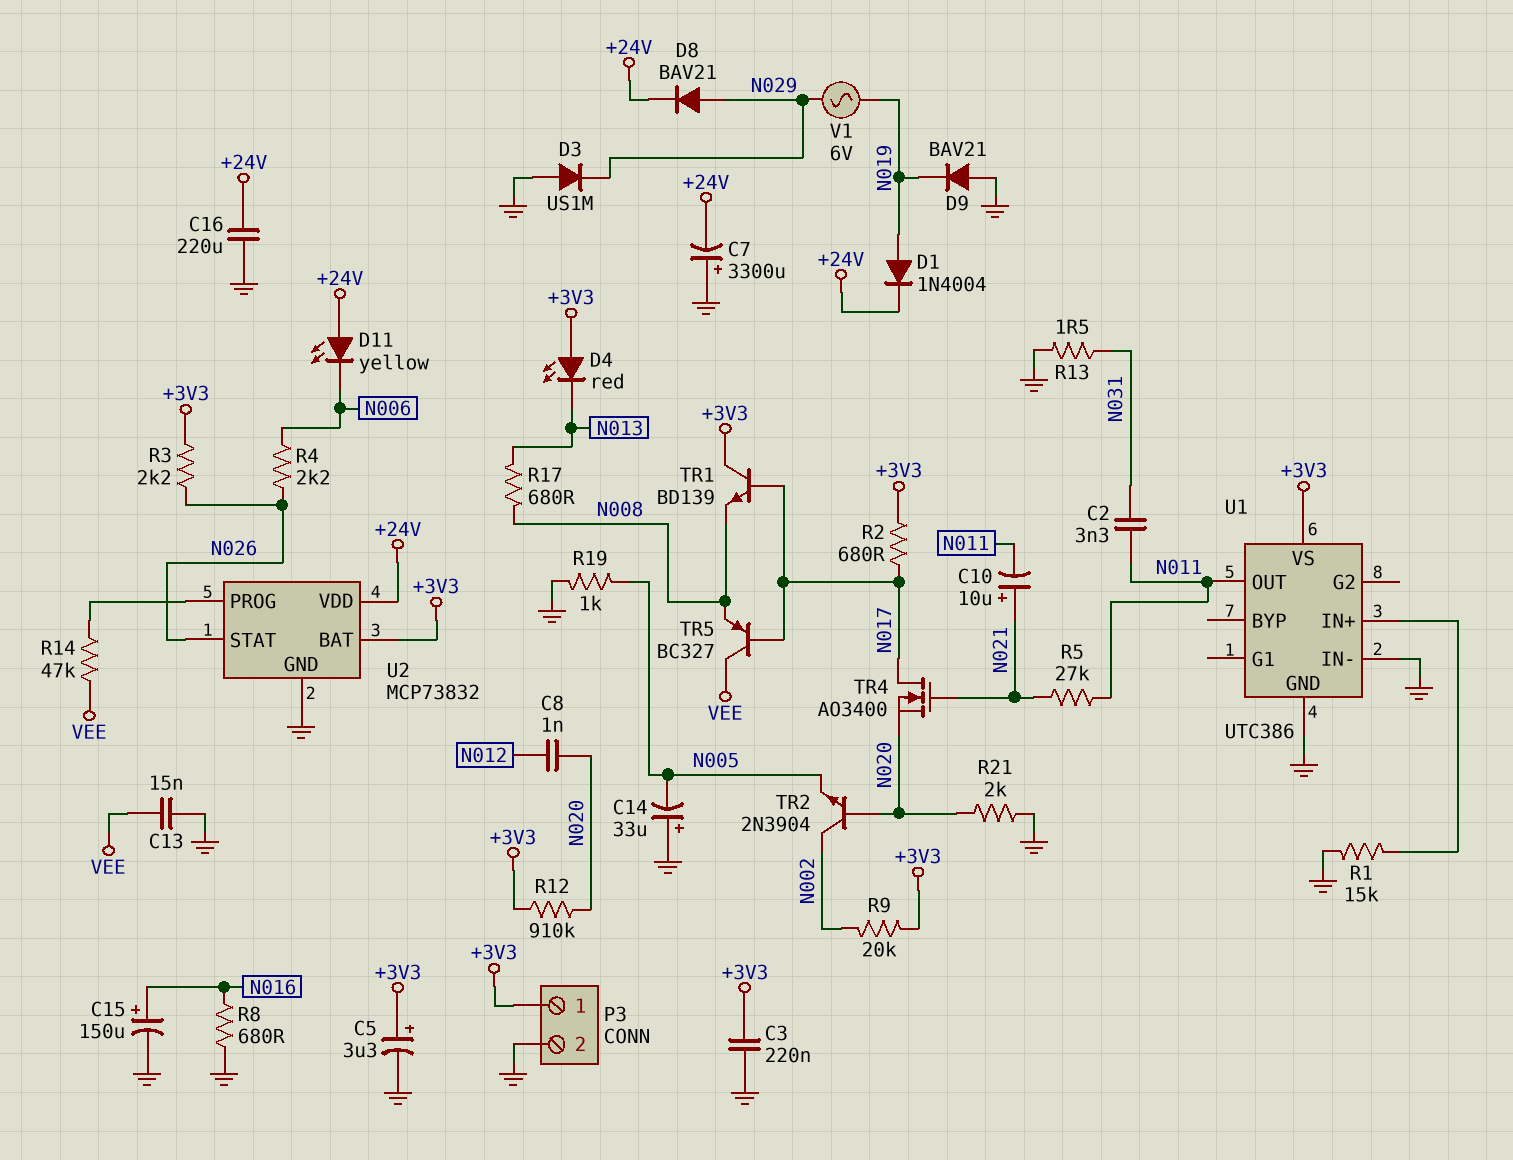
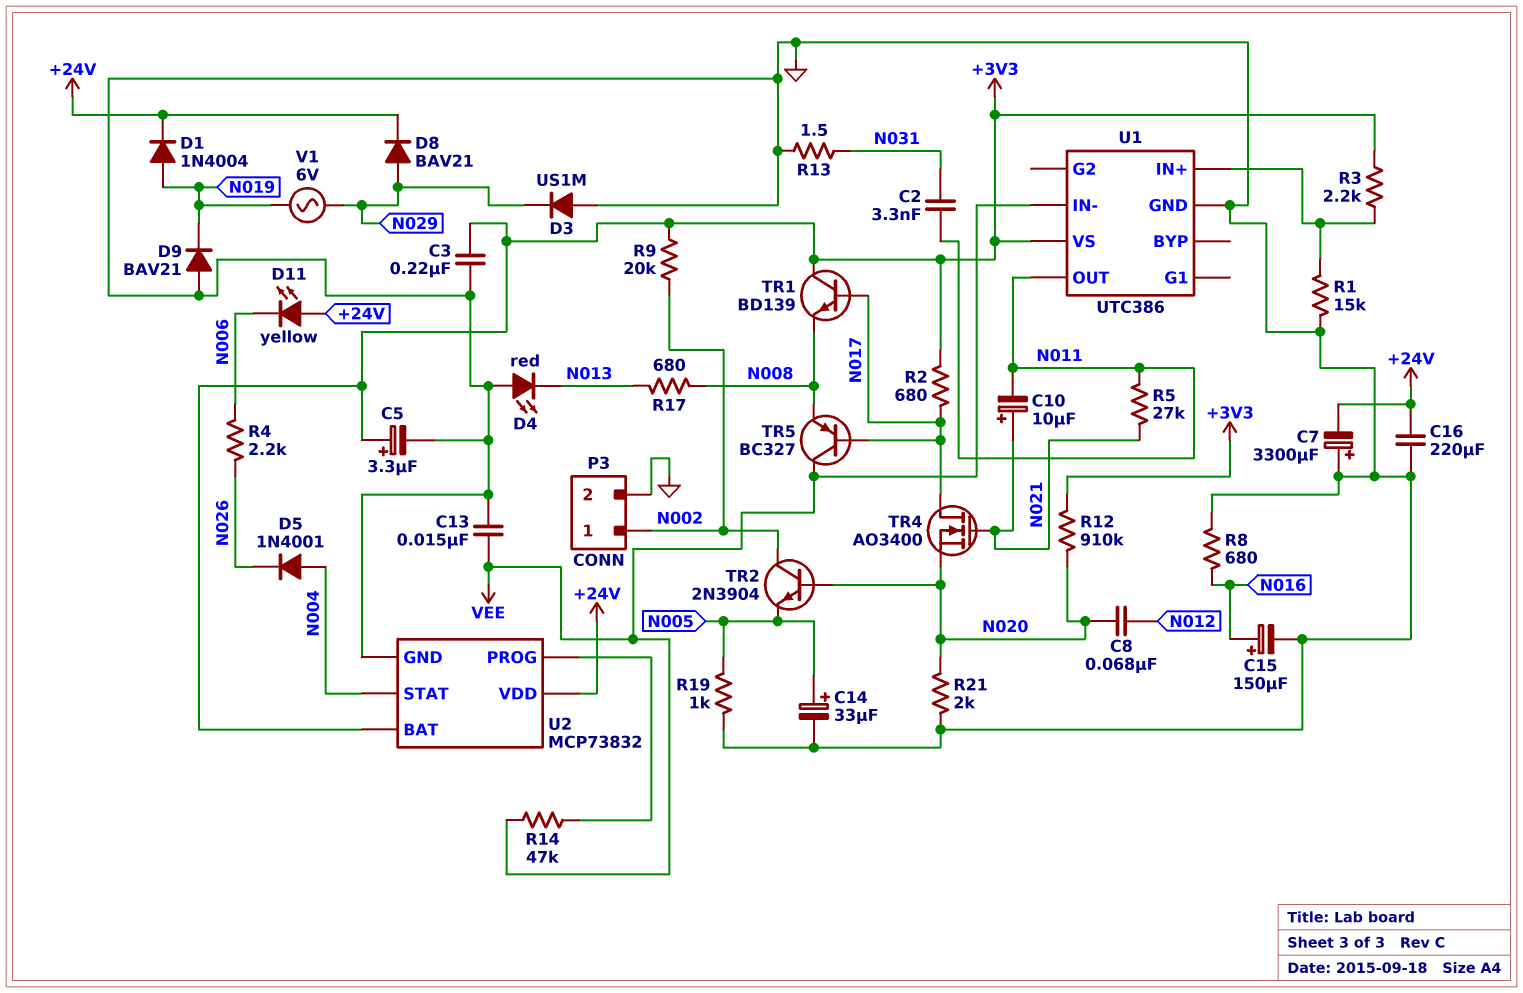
C8: 1nF (N012, N020) -> 68nF (N012, N020)
C14: 33uF (plus GND, minus N005) -> 33uF (plus N005, minus GND)
D4: LED red (A +3V3, K N013) -> LED red (A GND, K N013)
D5: none -> diode 1N4001 (A N004, K N026)
P3 pin 1: +3V3 -> N002
R3: 2.2k (+3V3, N026) -> 2.2k (+3V3, U1/IN+)
U1 pin IN-: GND -> VEE
U2 pin STAT: N026 -> N004

